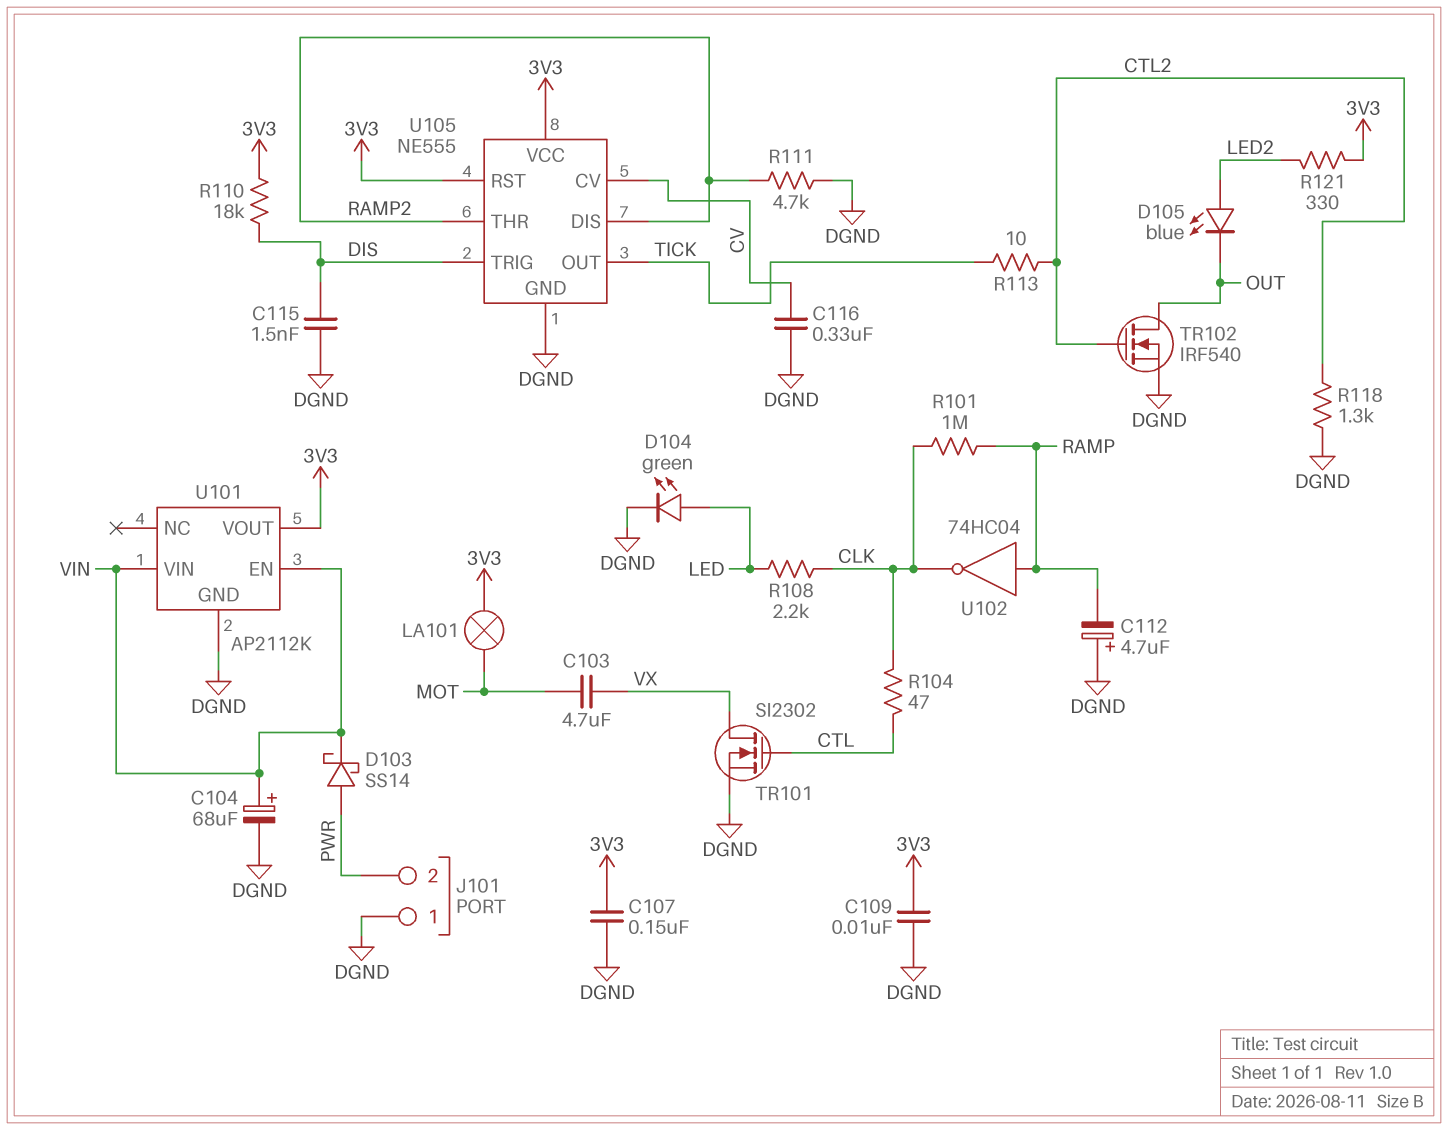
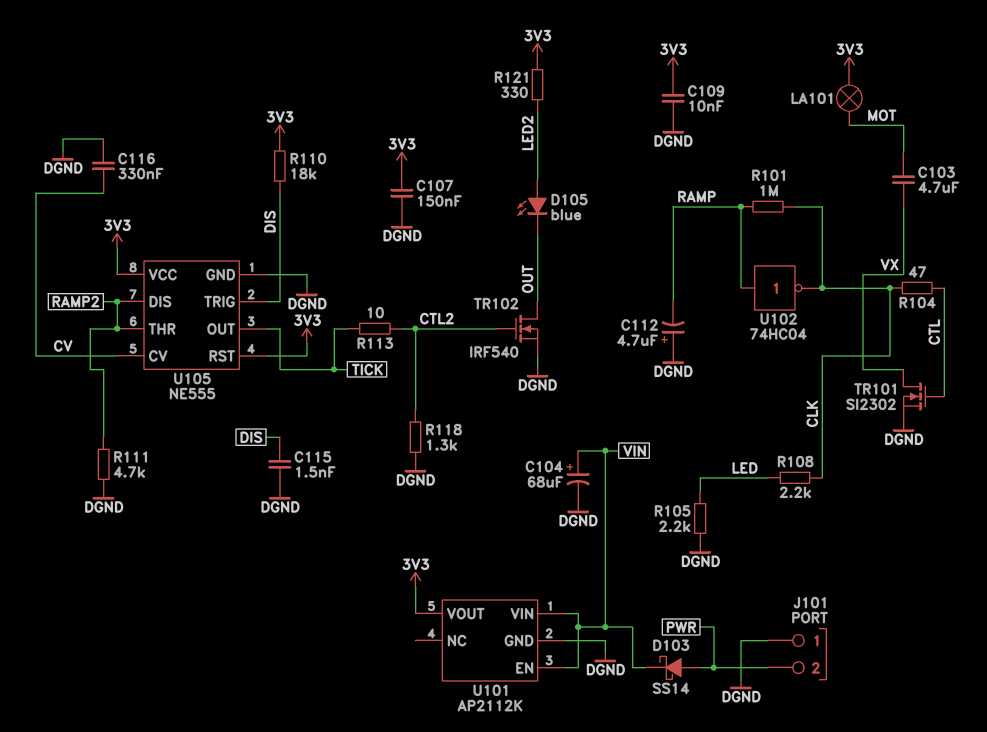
D104: LED green (A LED, K DGND) -> none
R105: none -> 2.2k (DGND, LED)

